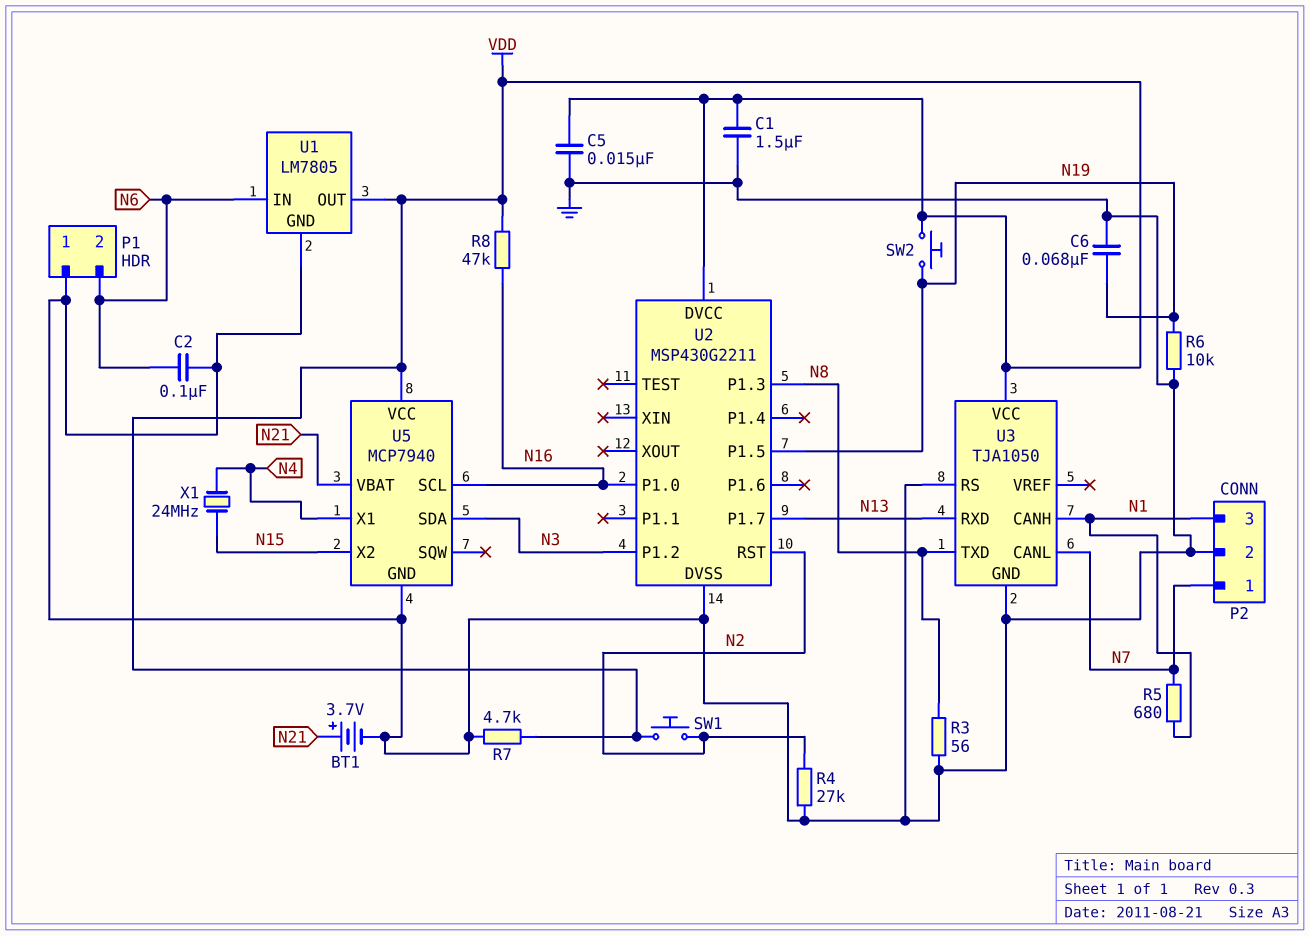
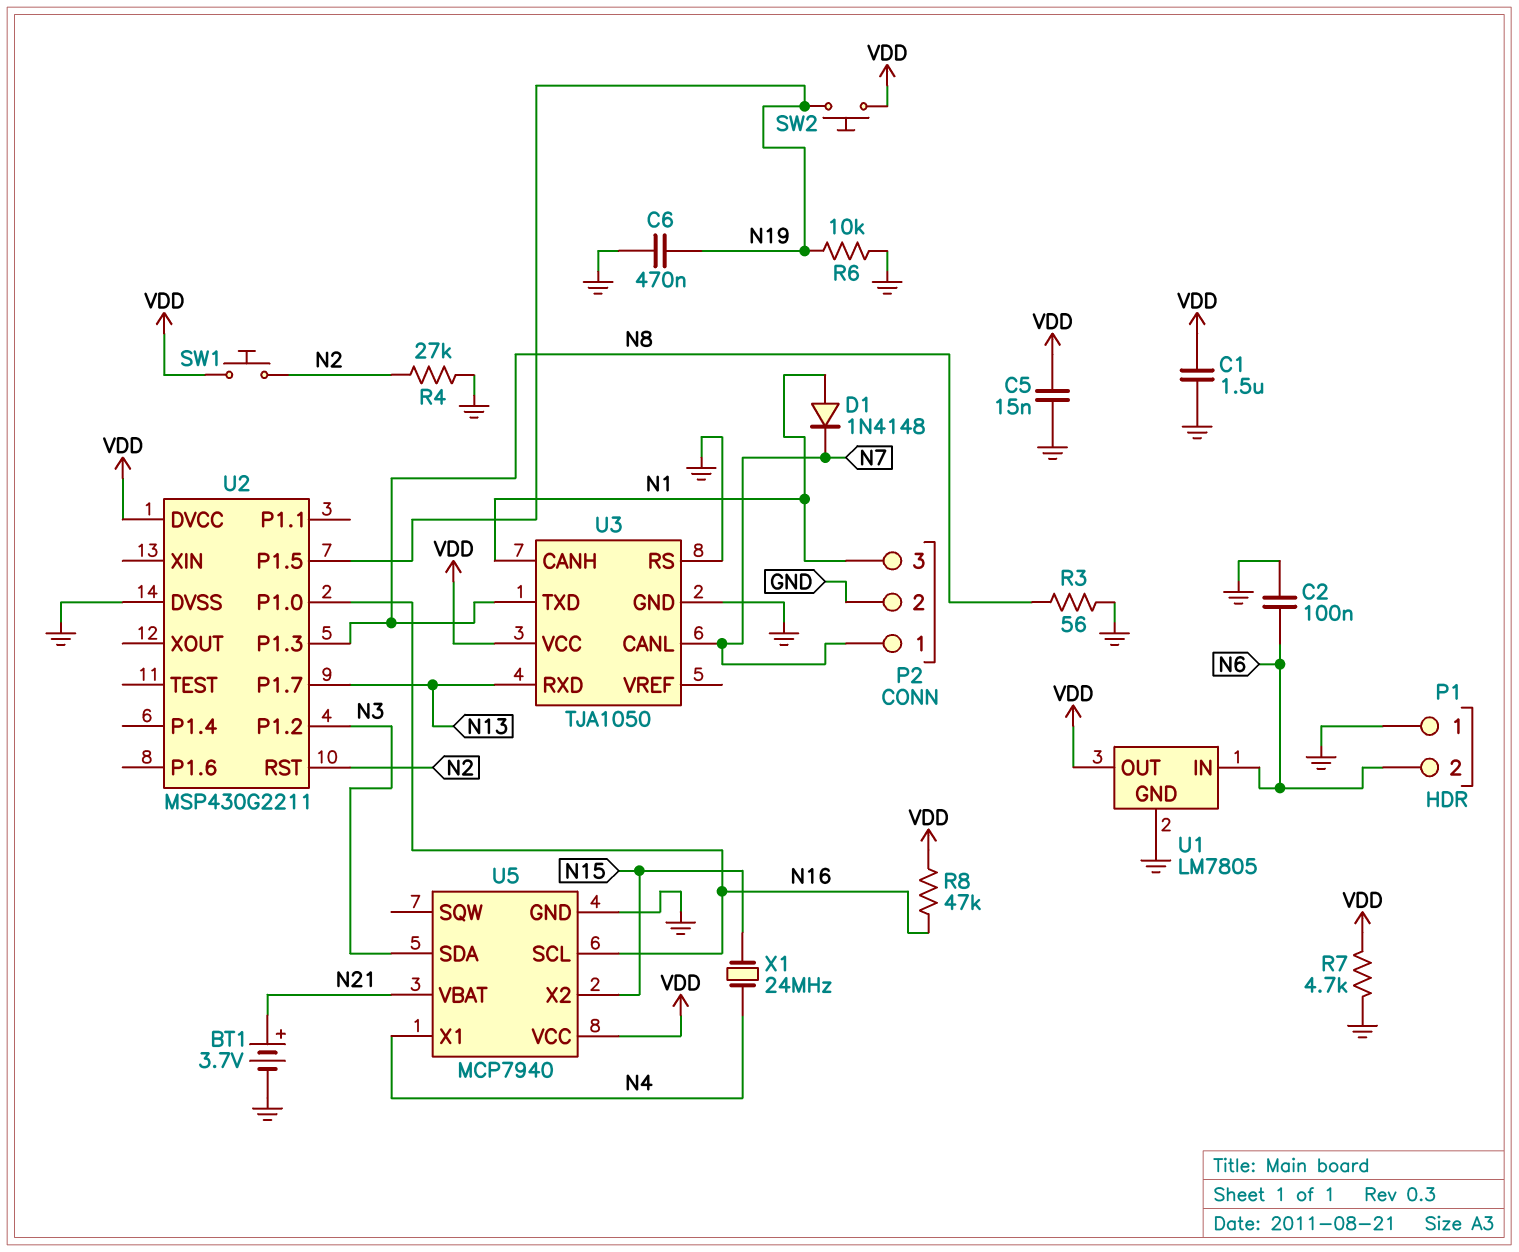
C6: 68nF (GND, N19) -> 470nF (GND, N19)
D1: none -> diode 1N4148 (A N1, K N7)
R5: 680 (N1, N7) -> none

